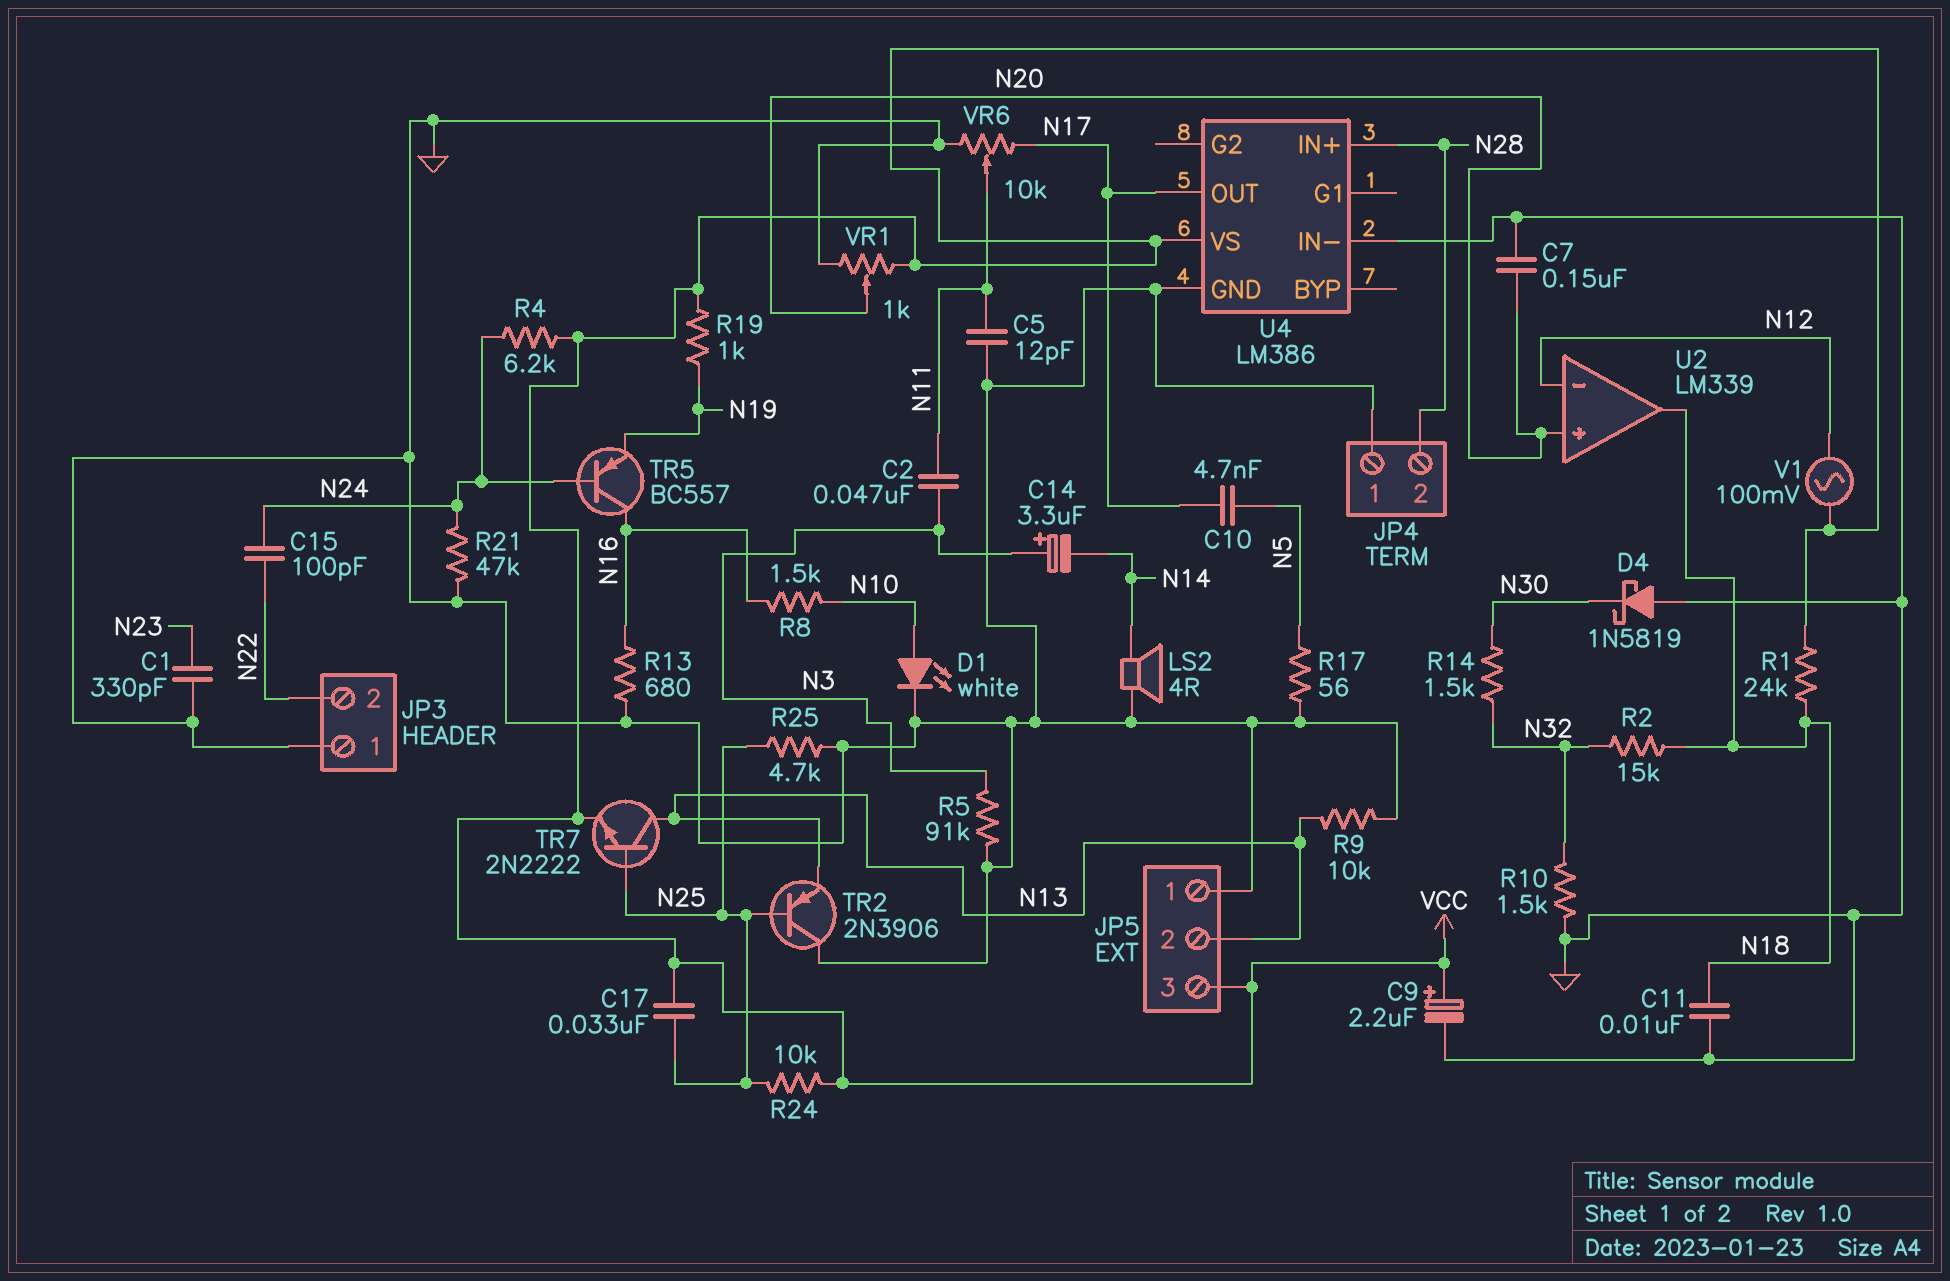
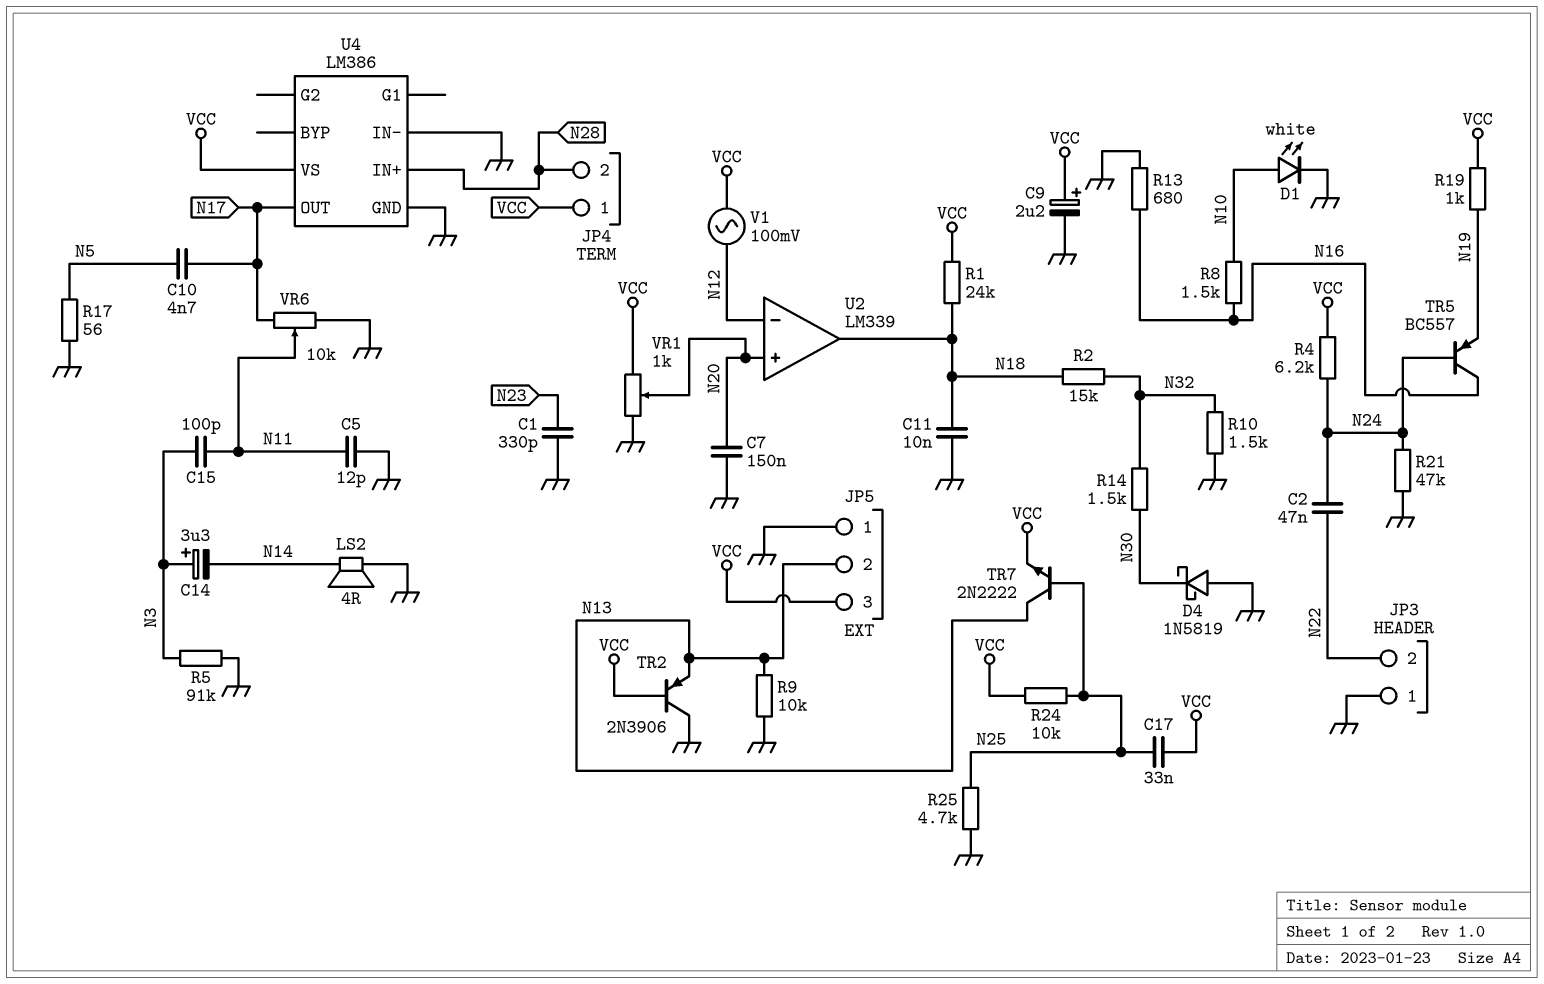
C2: 47nF (N3, N11) -> 47nF (N22, N24)
C15: 100pF (N22, N24) -> 100pF (N3, N11)
JP4 pin 1: GND -> VCC
TR2: PNP 2N3906 (B N25, C GND, E N13) -> PNP 2N3906 (B VCC, C GND, E N13)

